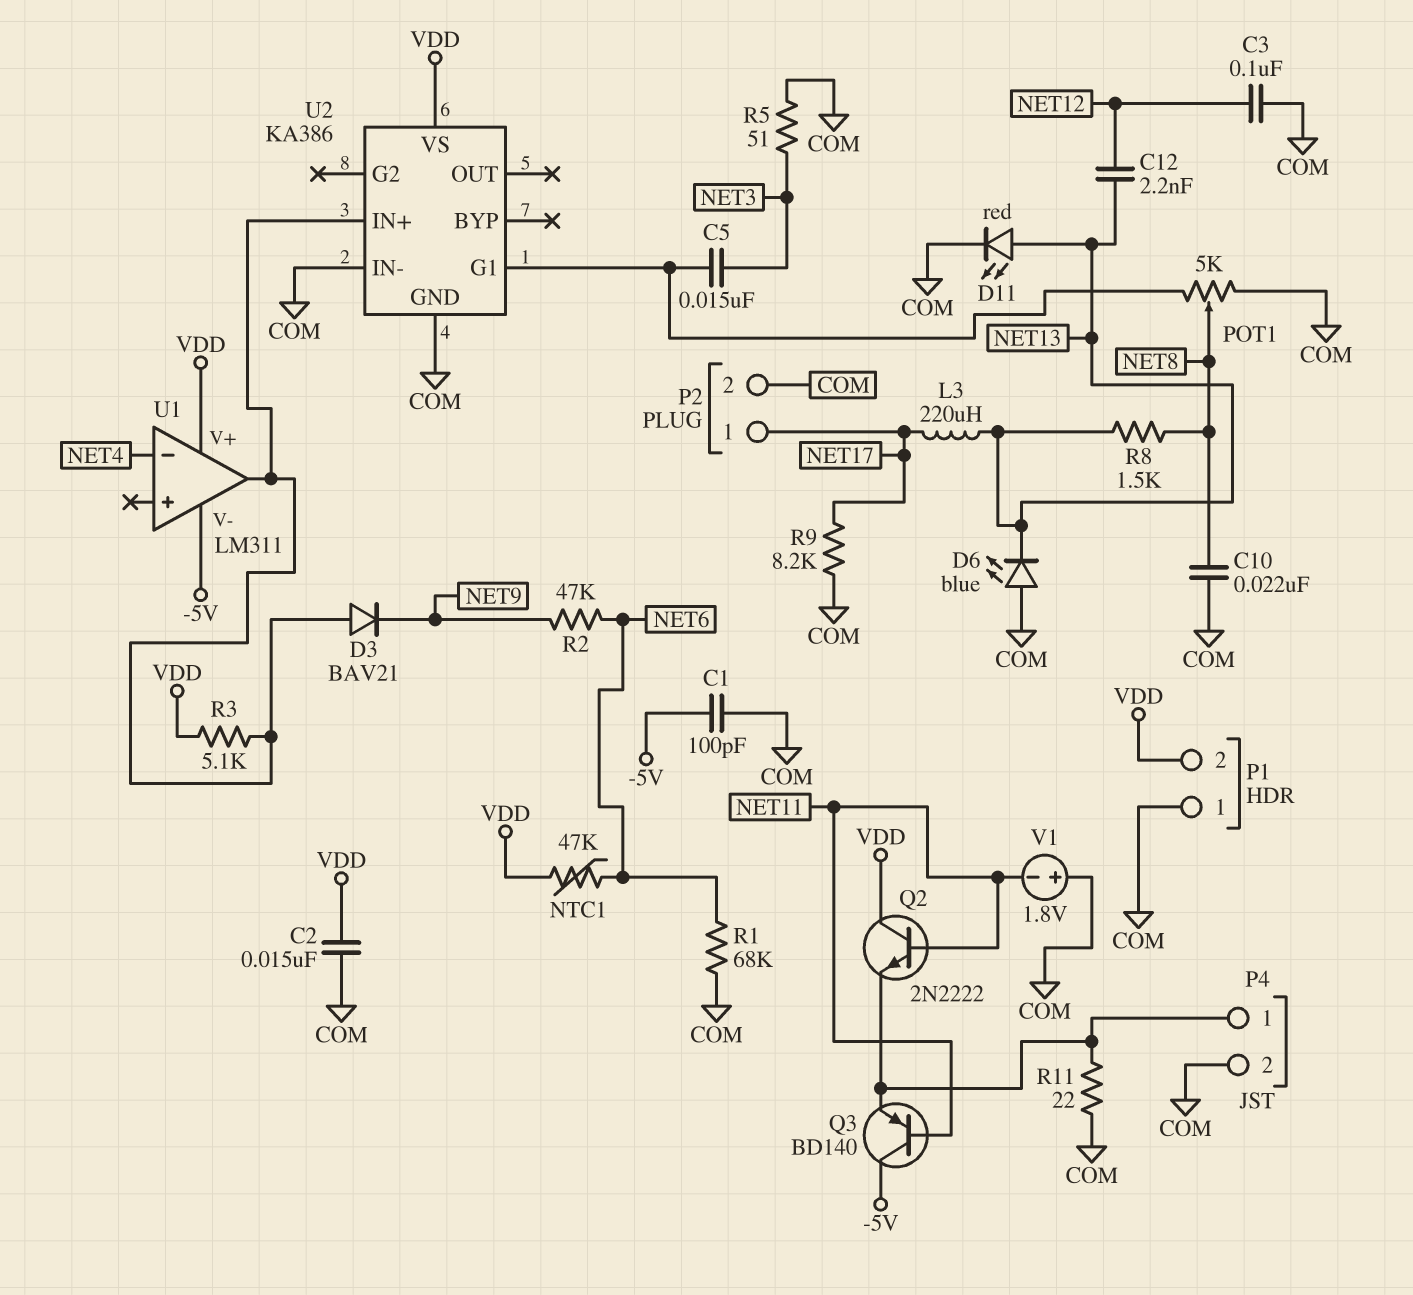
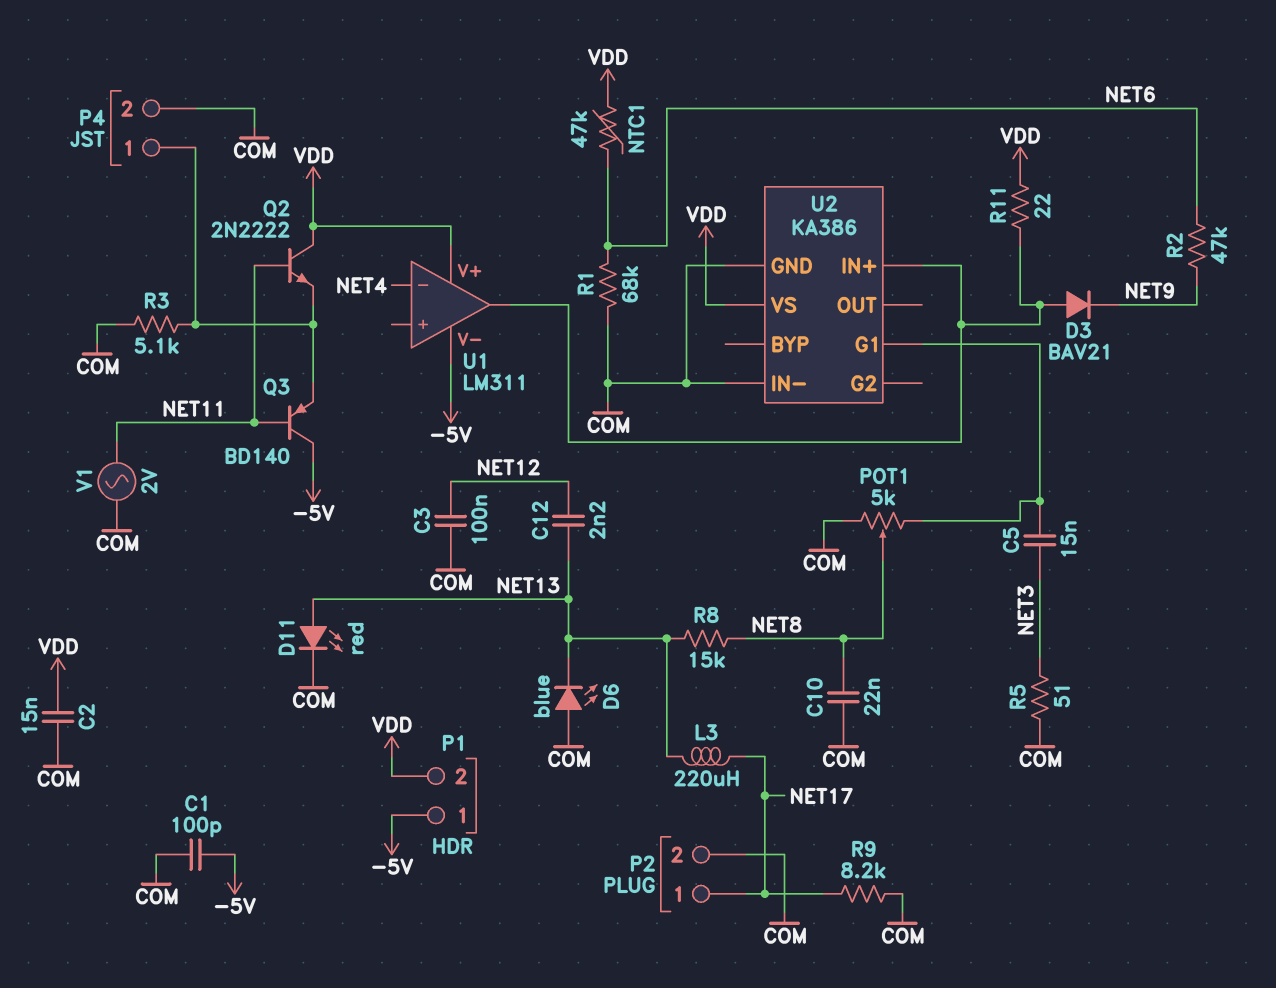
P1 pin 1: COM -> -5V
R3: 5.1k (U1/out, VDD) -> 5.1k (COM, P4/1)
R8: 1.5k (NET8, NET13) -> 15k (NET8, NET13)
R11: 22 (COM, P4/1) -> 22 (U1/out, VDD)
V1: 1.8V (plus COM, minus NET11) -> AC 2V (COM, NET11)

